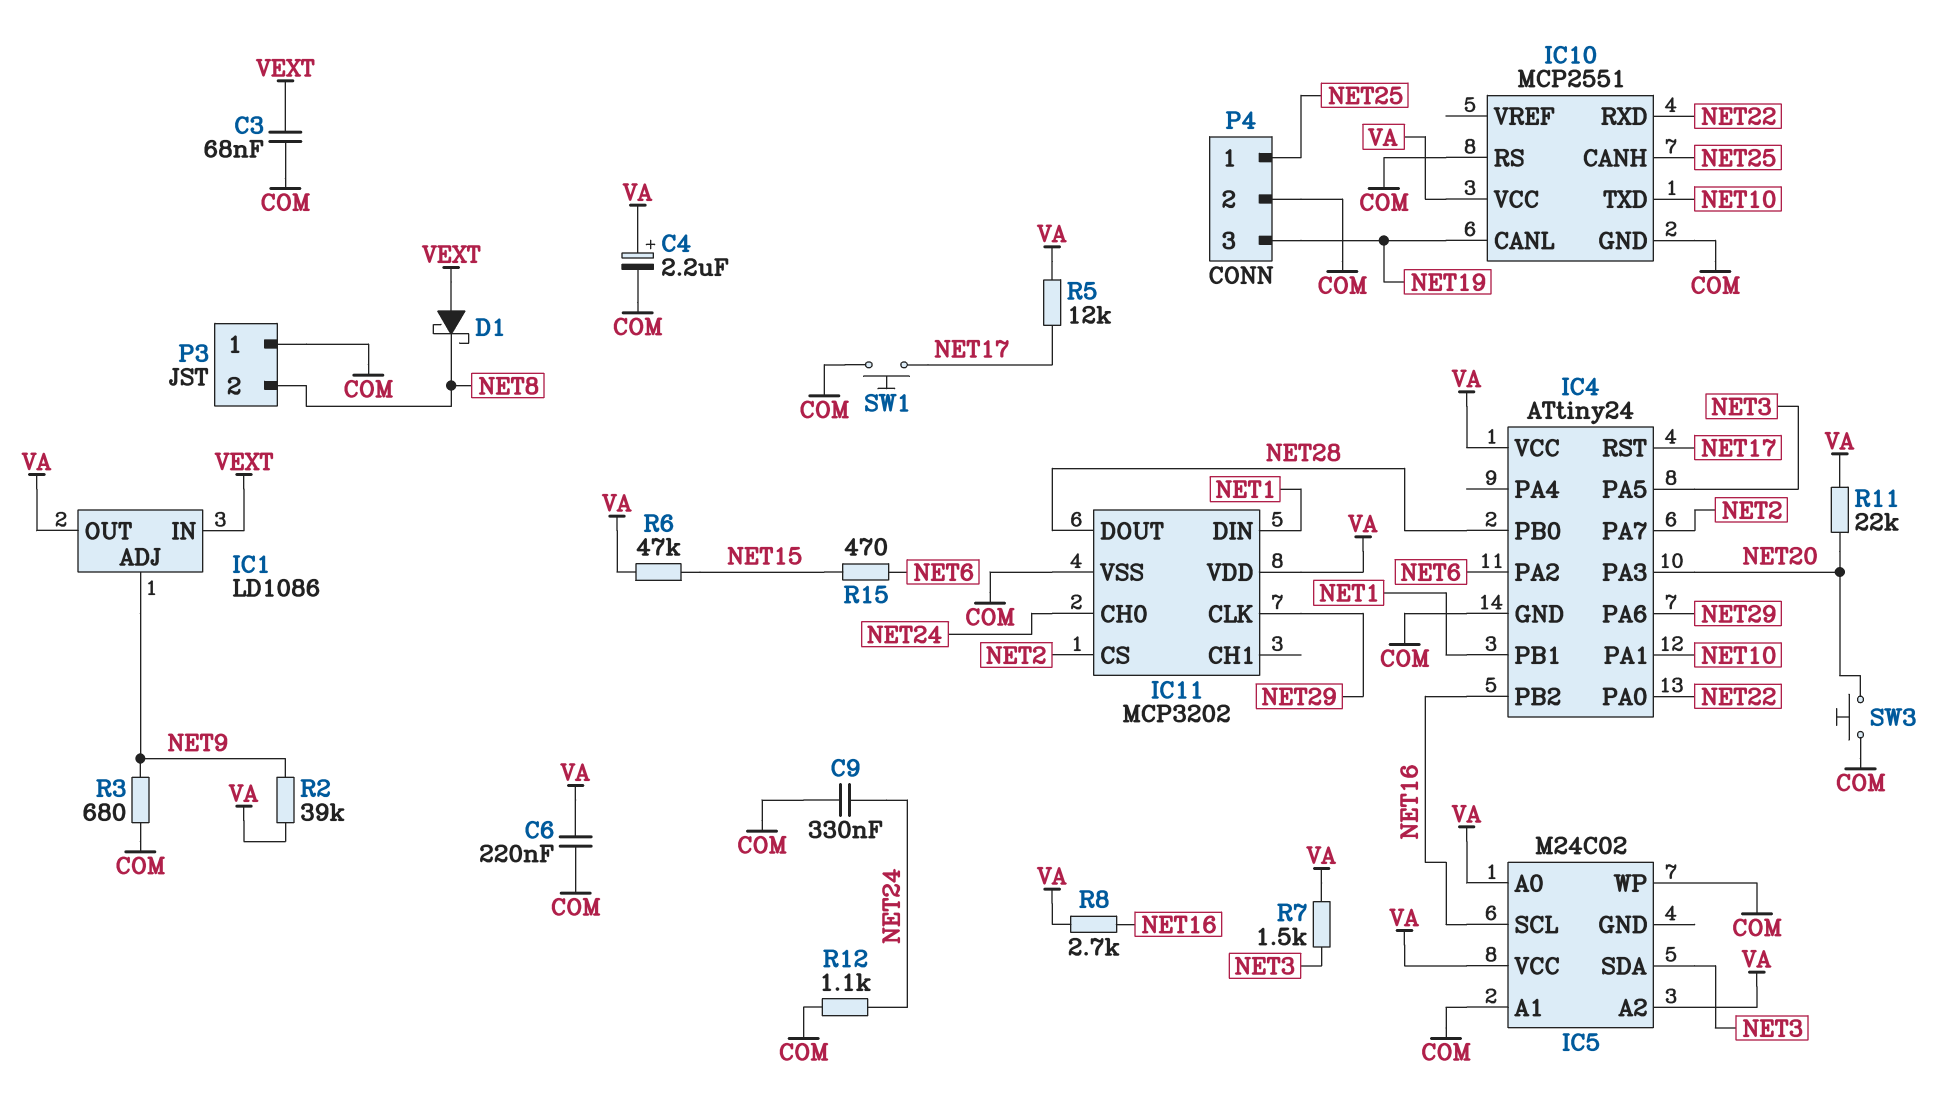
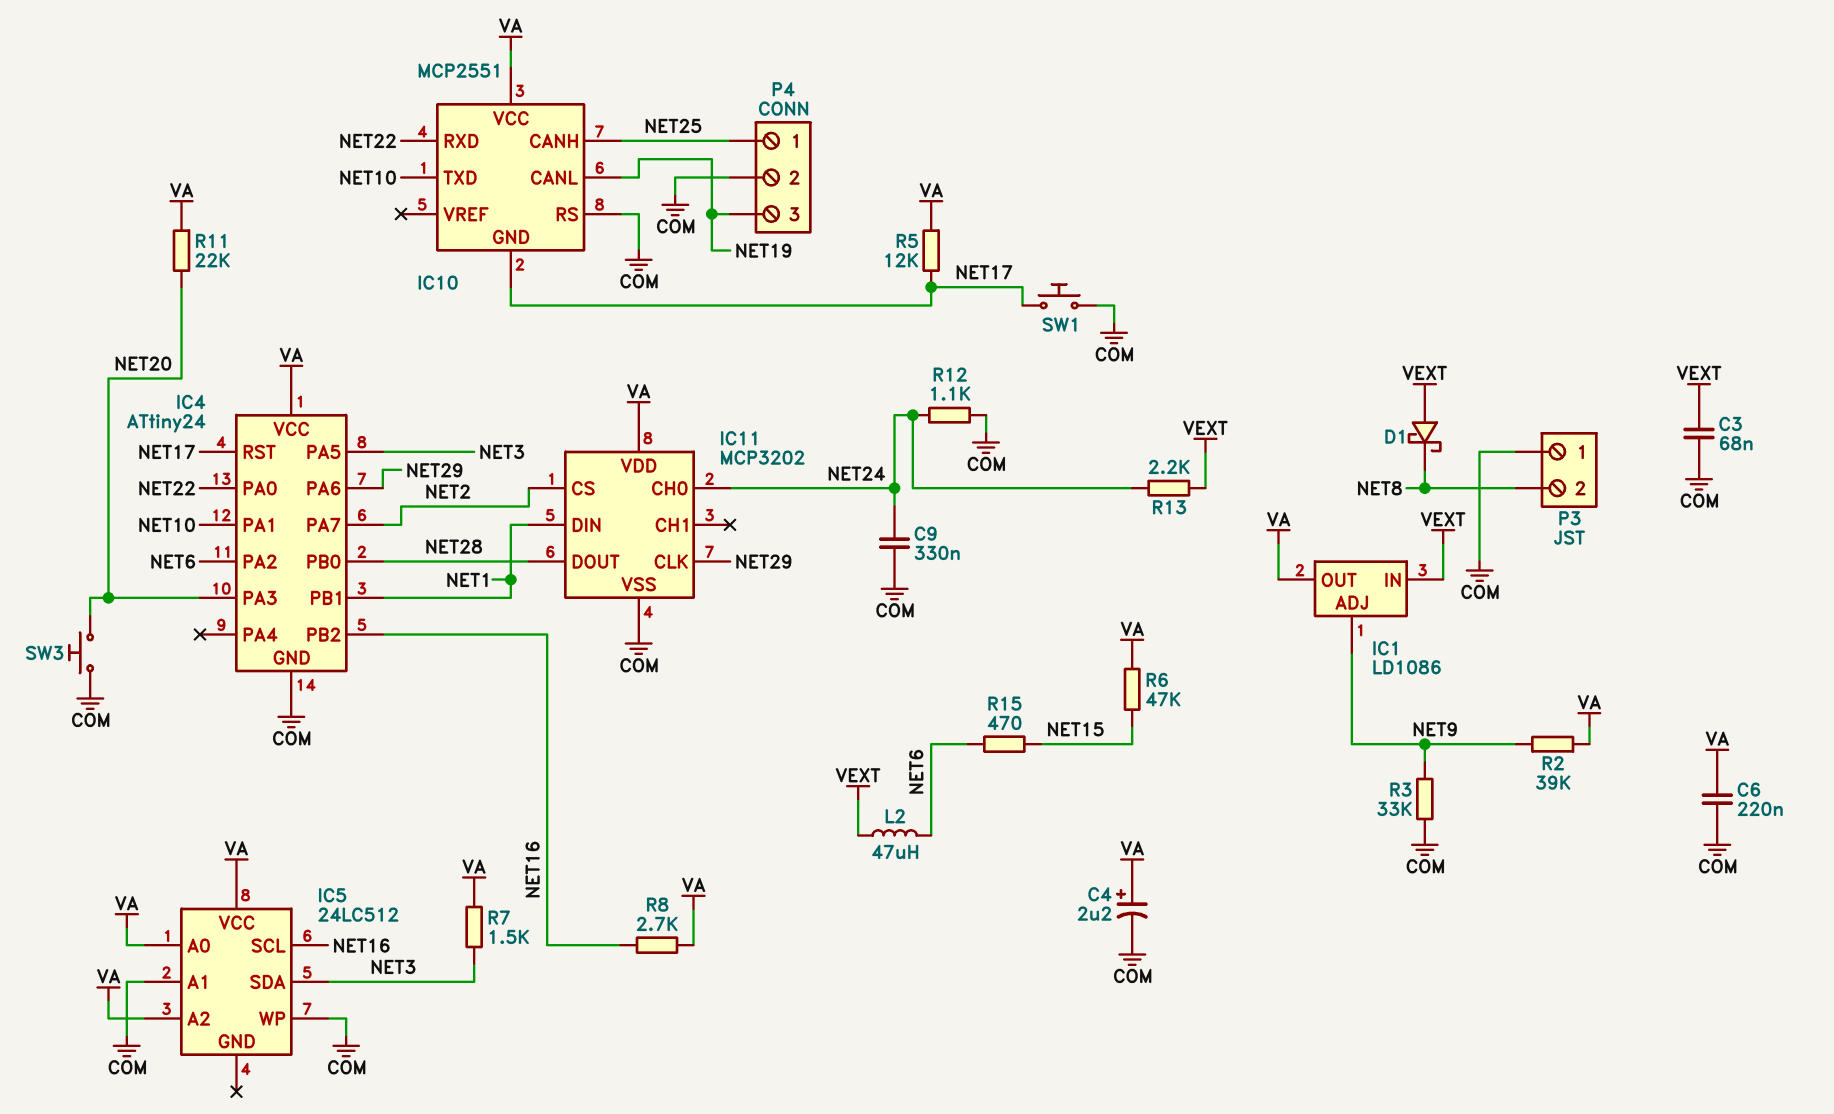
IC5: M24C02 -> 24LC512
IC10 pin GND: COM -> NET17
L2: none -> 47uH (NET6, VEXT)
R3: 680 (COM, NET9) -> 33k (COM, NET9)
R13: none -> 2.2k (NET24, VEXT)

